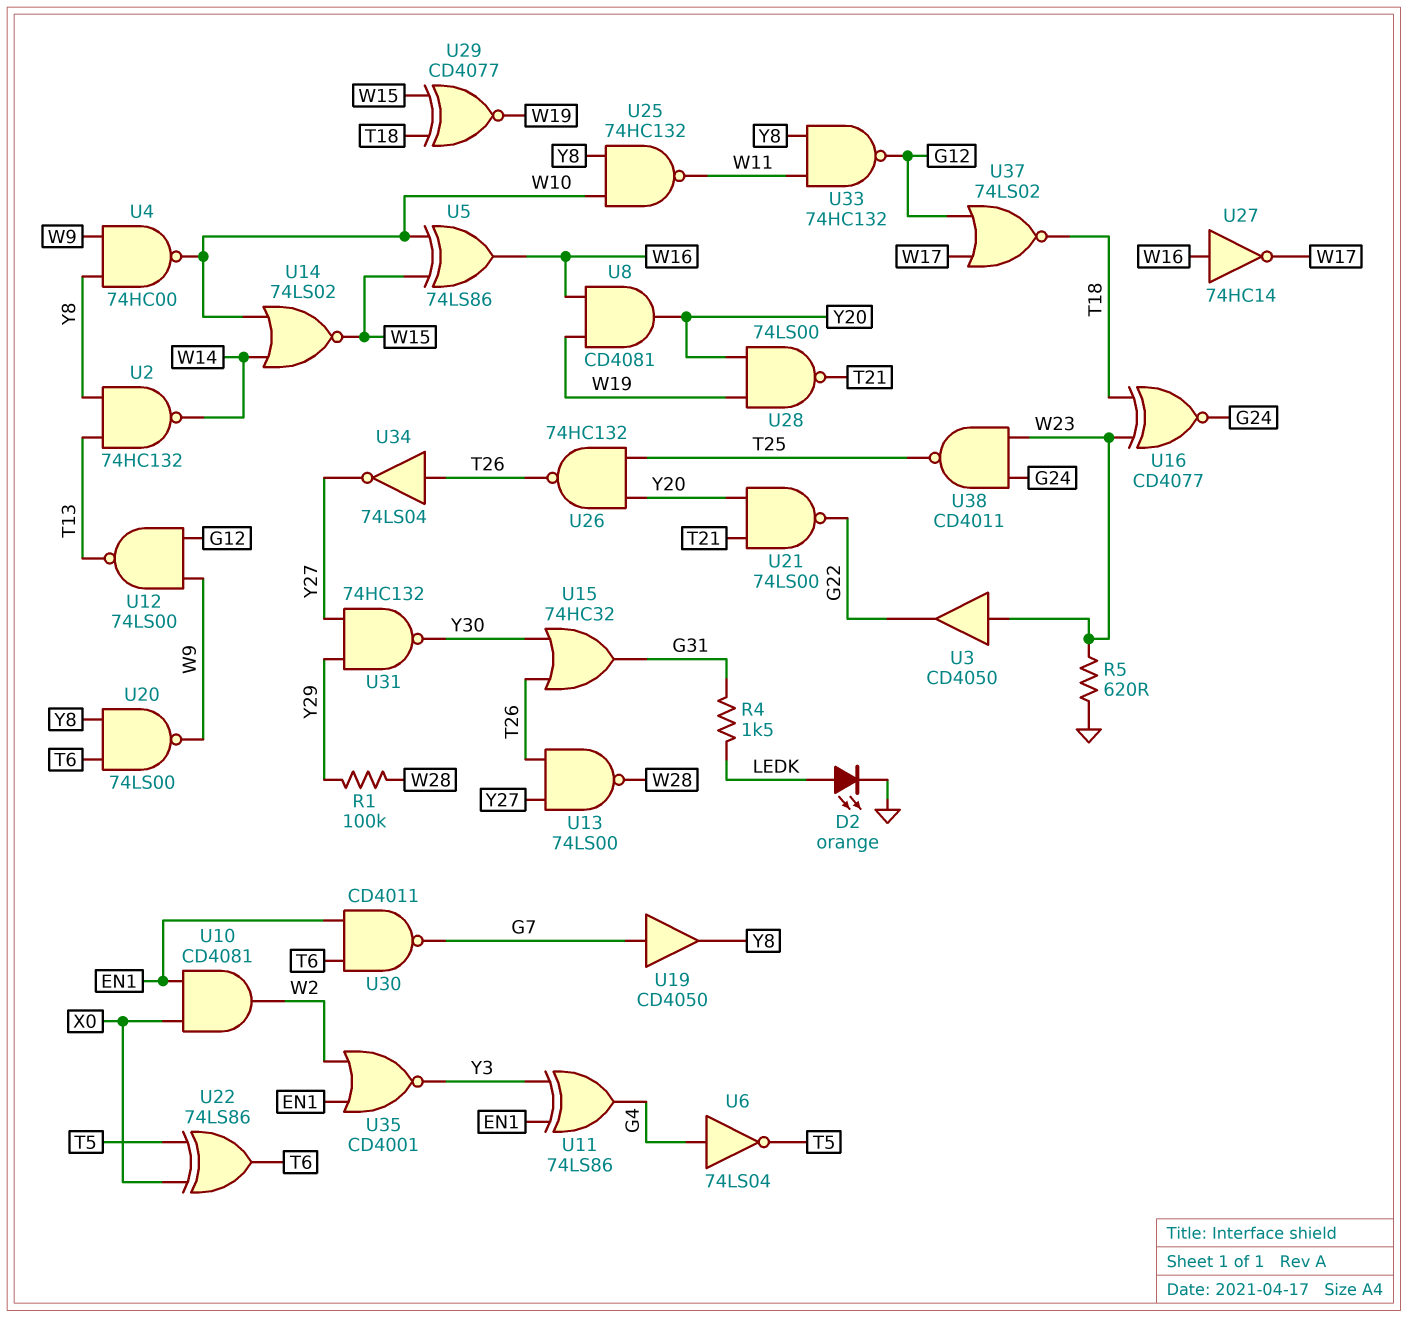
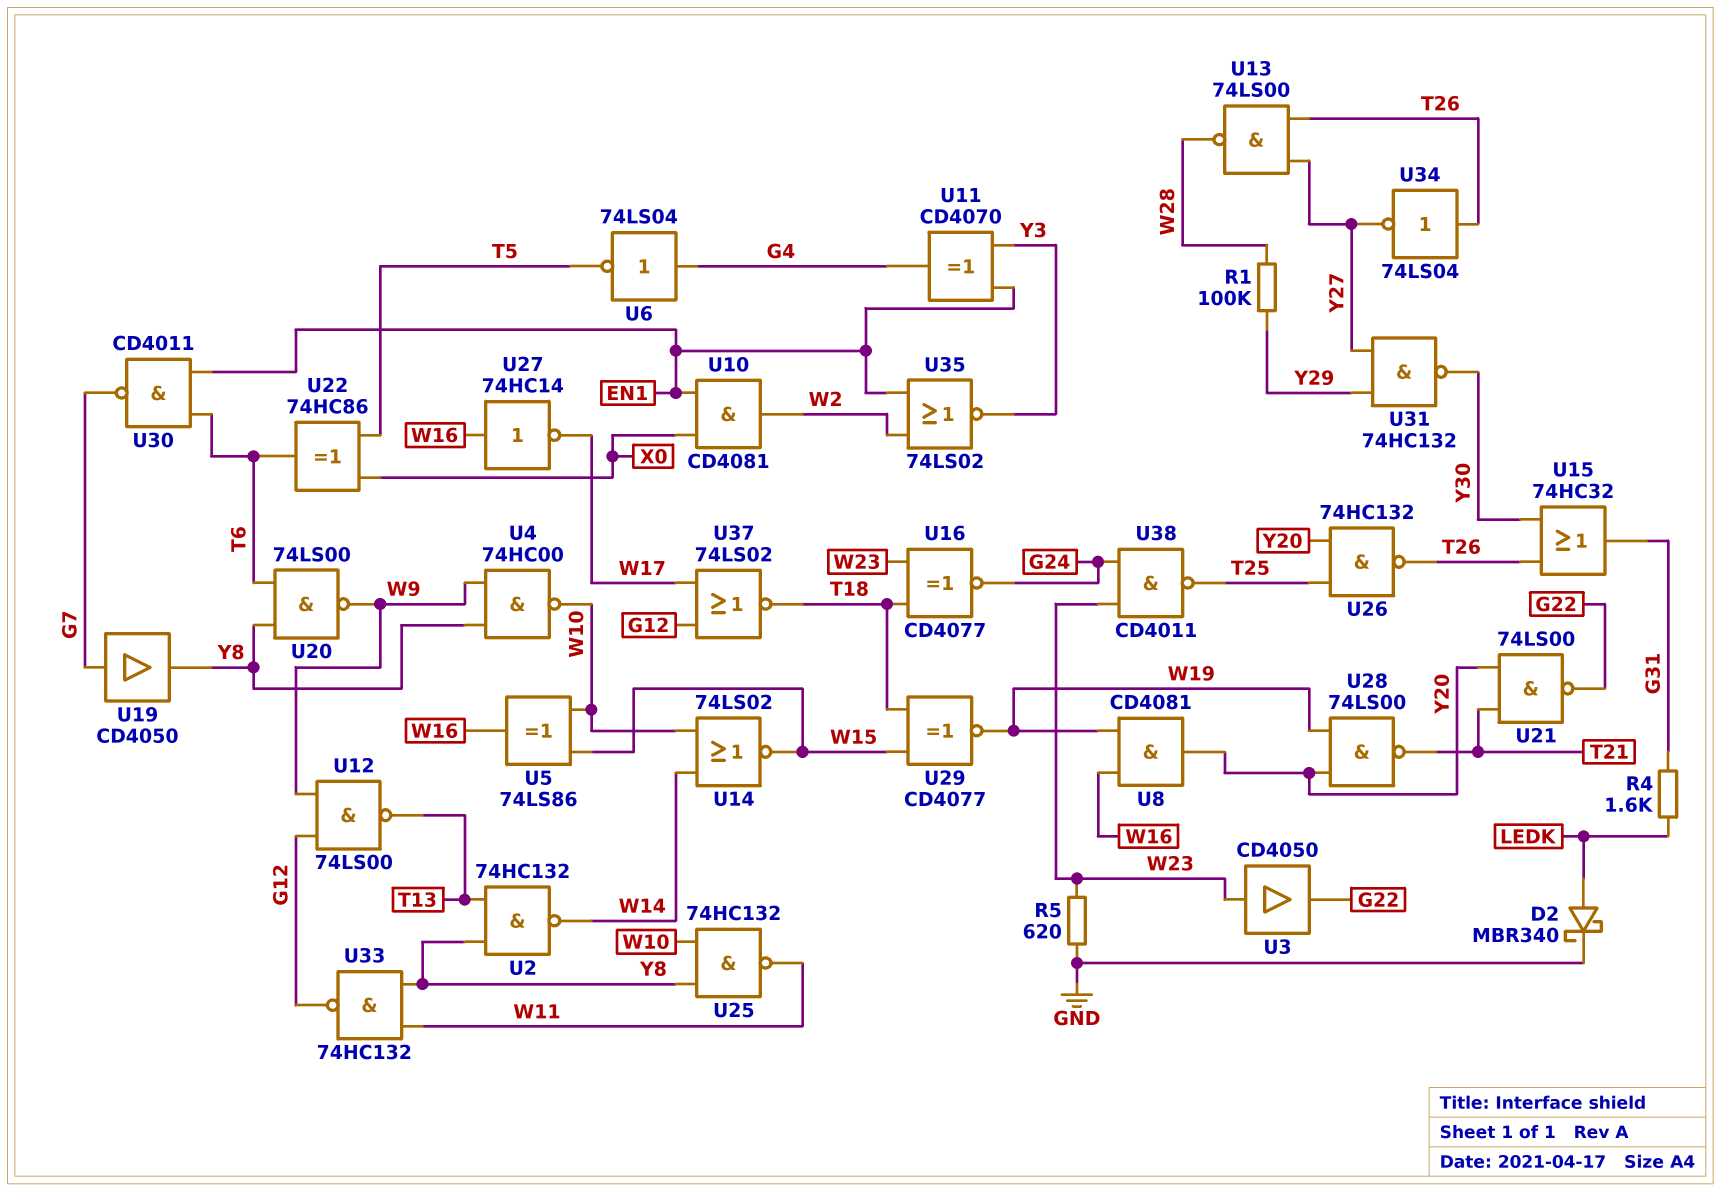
D2: LED orange (A LEDK, K GND) -> schottky MBR340 (A LEDK, K GND)
R4: 1.5k (G31, LEDK) -> 1.6k (G31, LEDK)
U11: XOR 74LS86 (in EN1, in Y3, out G4) -> XOR CD4070 (in EN1, in Y3, out G4)
U22: XOR 74LS86 (in T5, in X0, out T6) -> XOR 74HC86 (in T5, in X0, out T6)
U35: NOR CD4001 (in EN1, in W2, out Y3) -> NOR 74LS02 (in EN1, in W2, out Y3)

